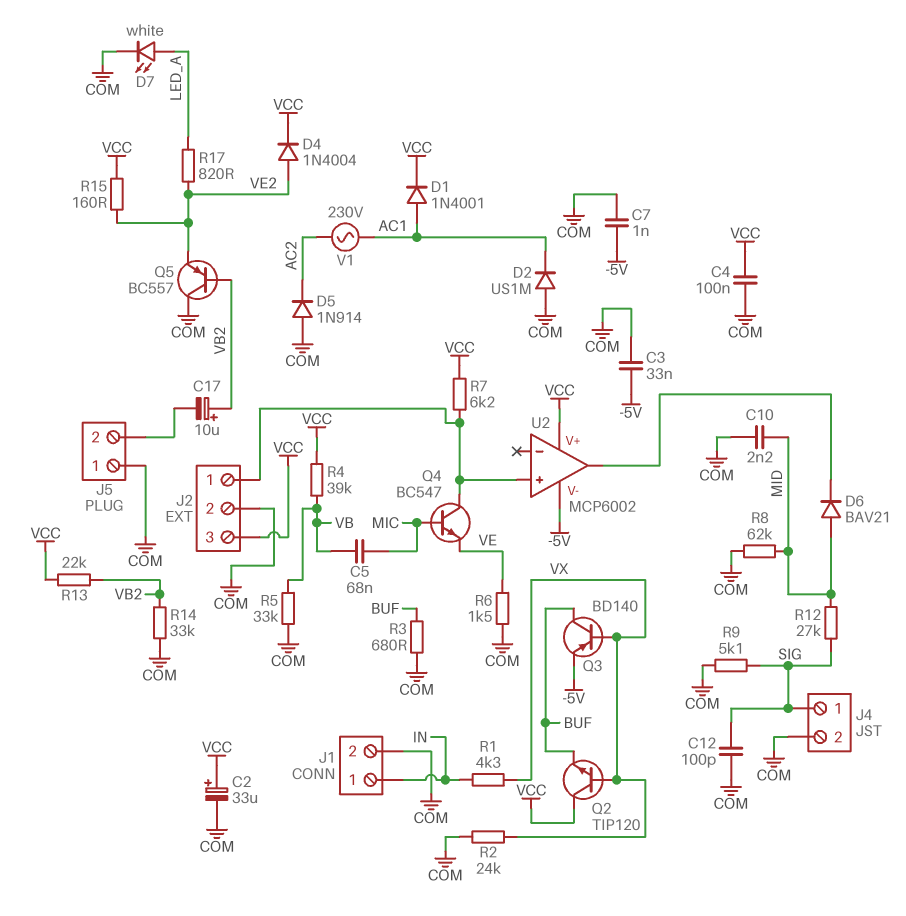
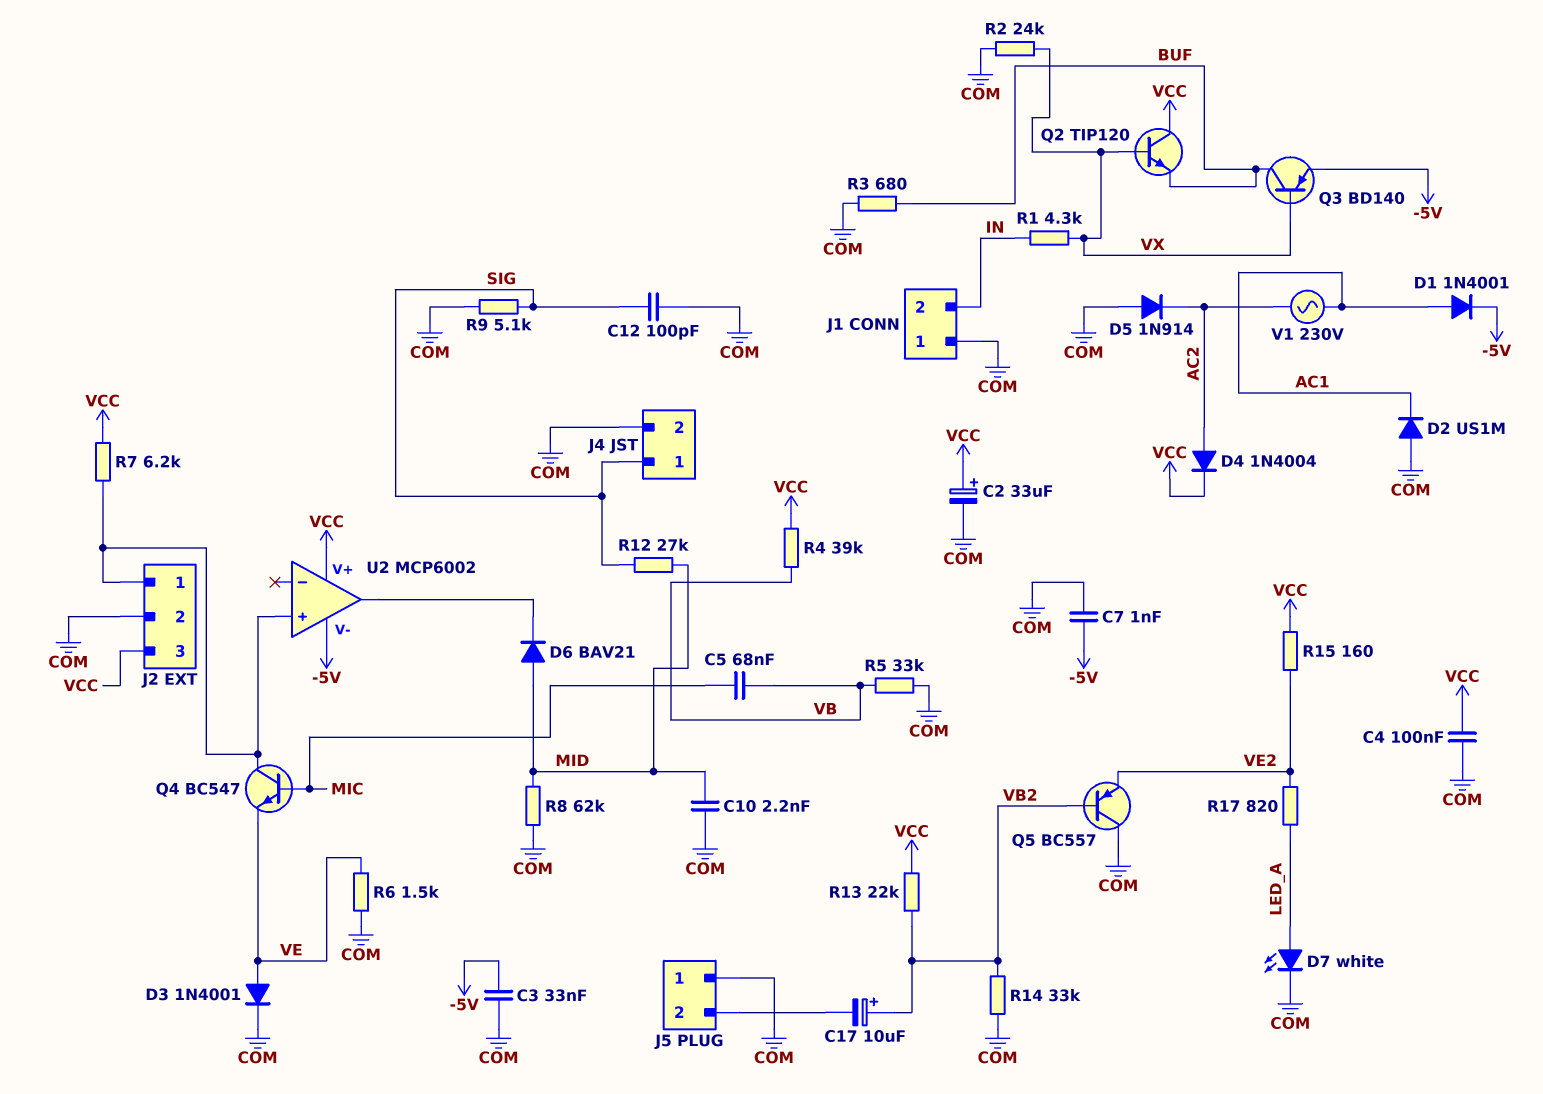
D1: diode 1N4001 (A AC1, K VCC) -> diode 1N4001 (A AC1, K -5V)
D3: none -> diode 1N4001 (A VE, K COM)
D4: diode 1N4004 (A VE2, K VCC) -> diode 1N4004 (A AC2, K VCC)
J1 pin 1: IN -> COM
J1 pin 2: COM -> IN

